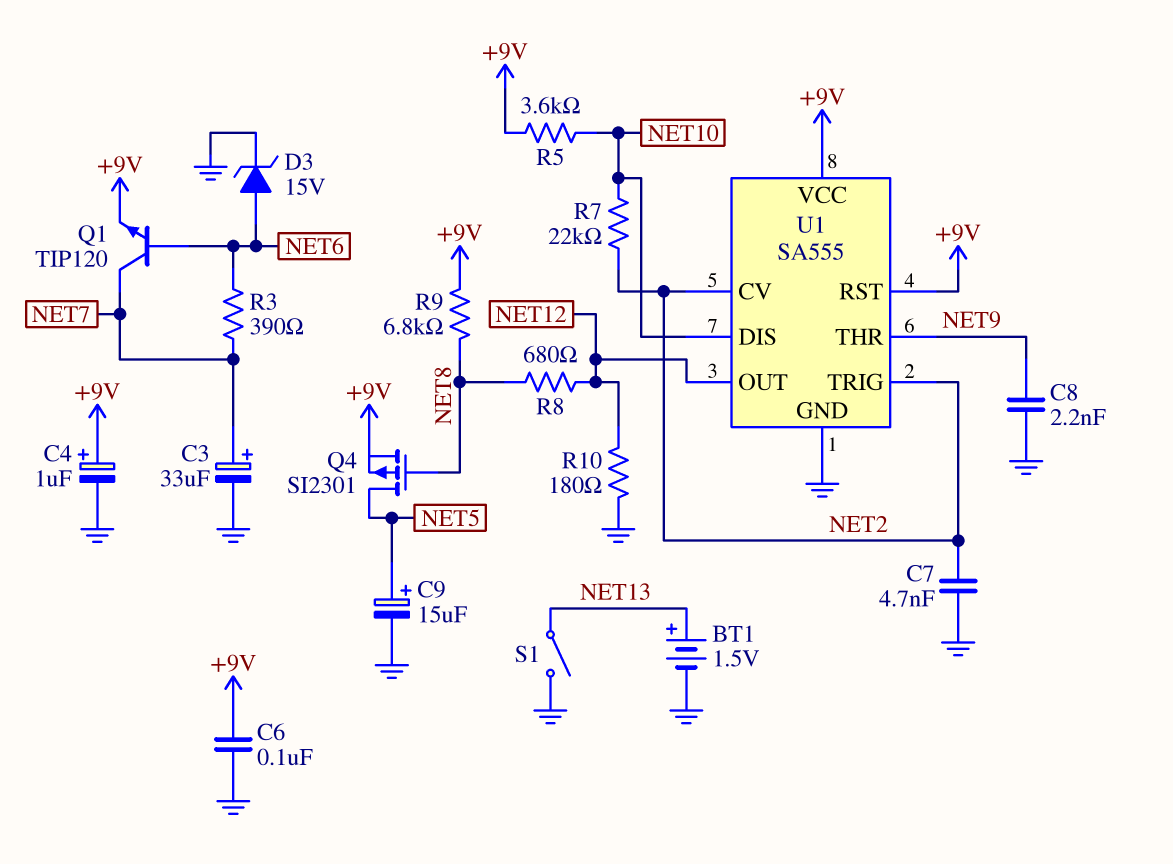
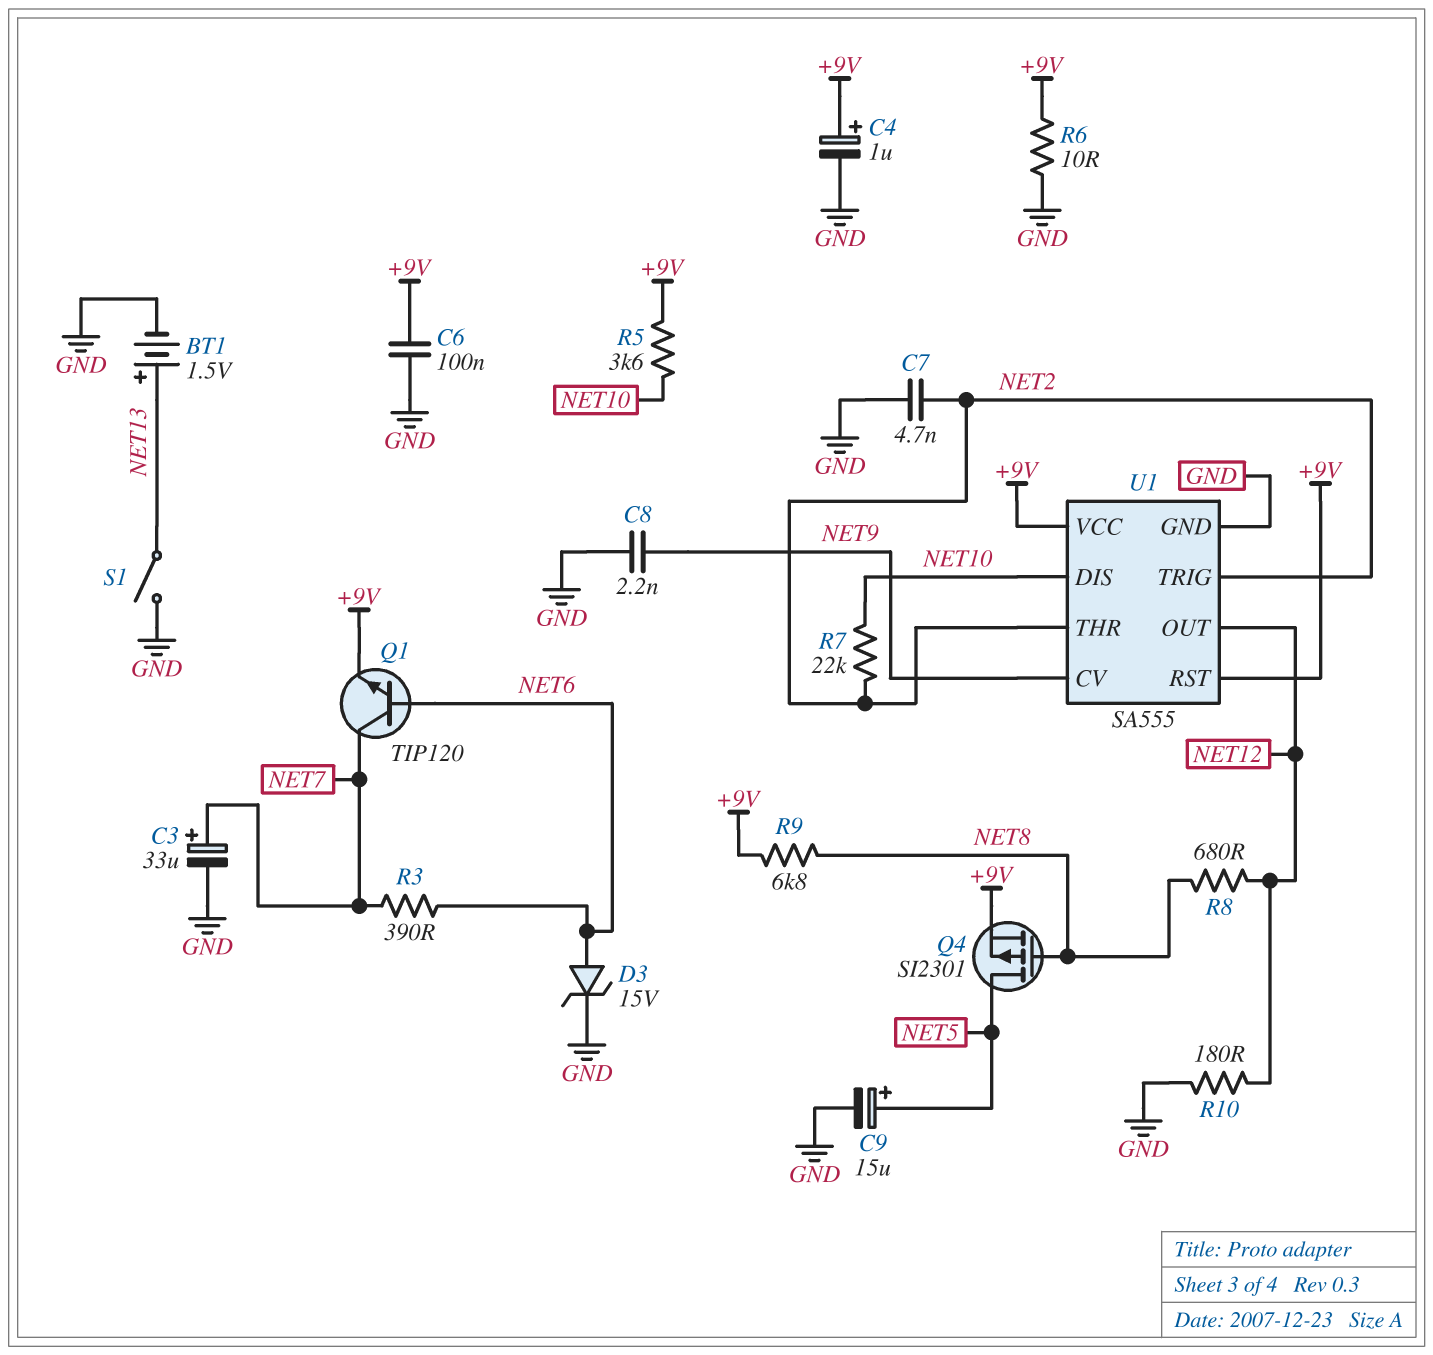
R6: none -> 10 (+9V, GND)
U1 pin CV: NET2 -> NET9
U1 pin THR: NET9 -> NET2

